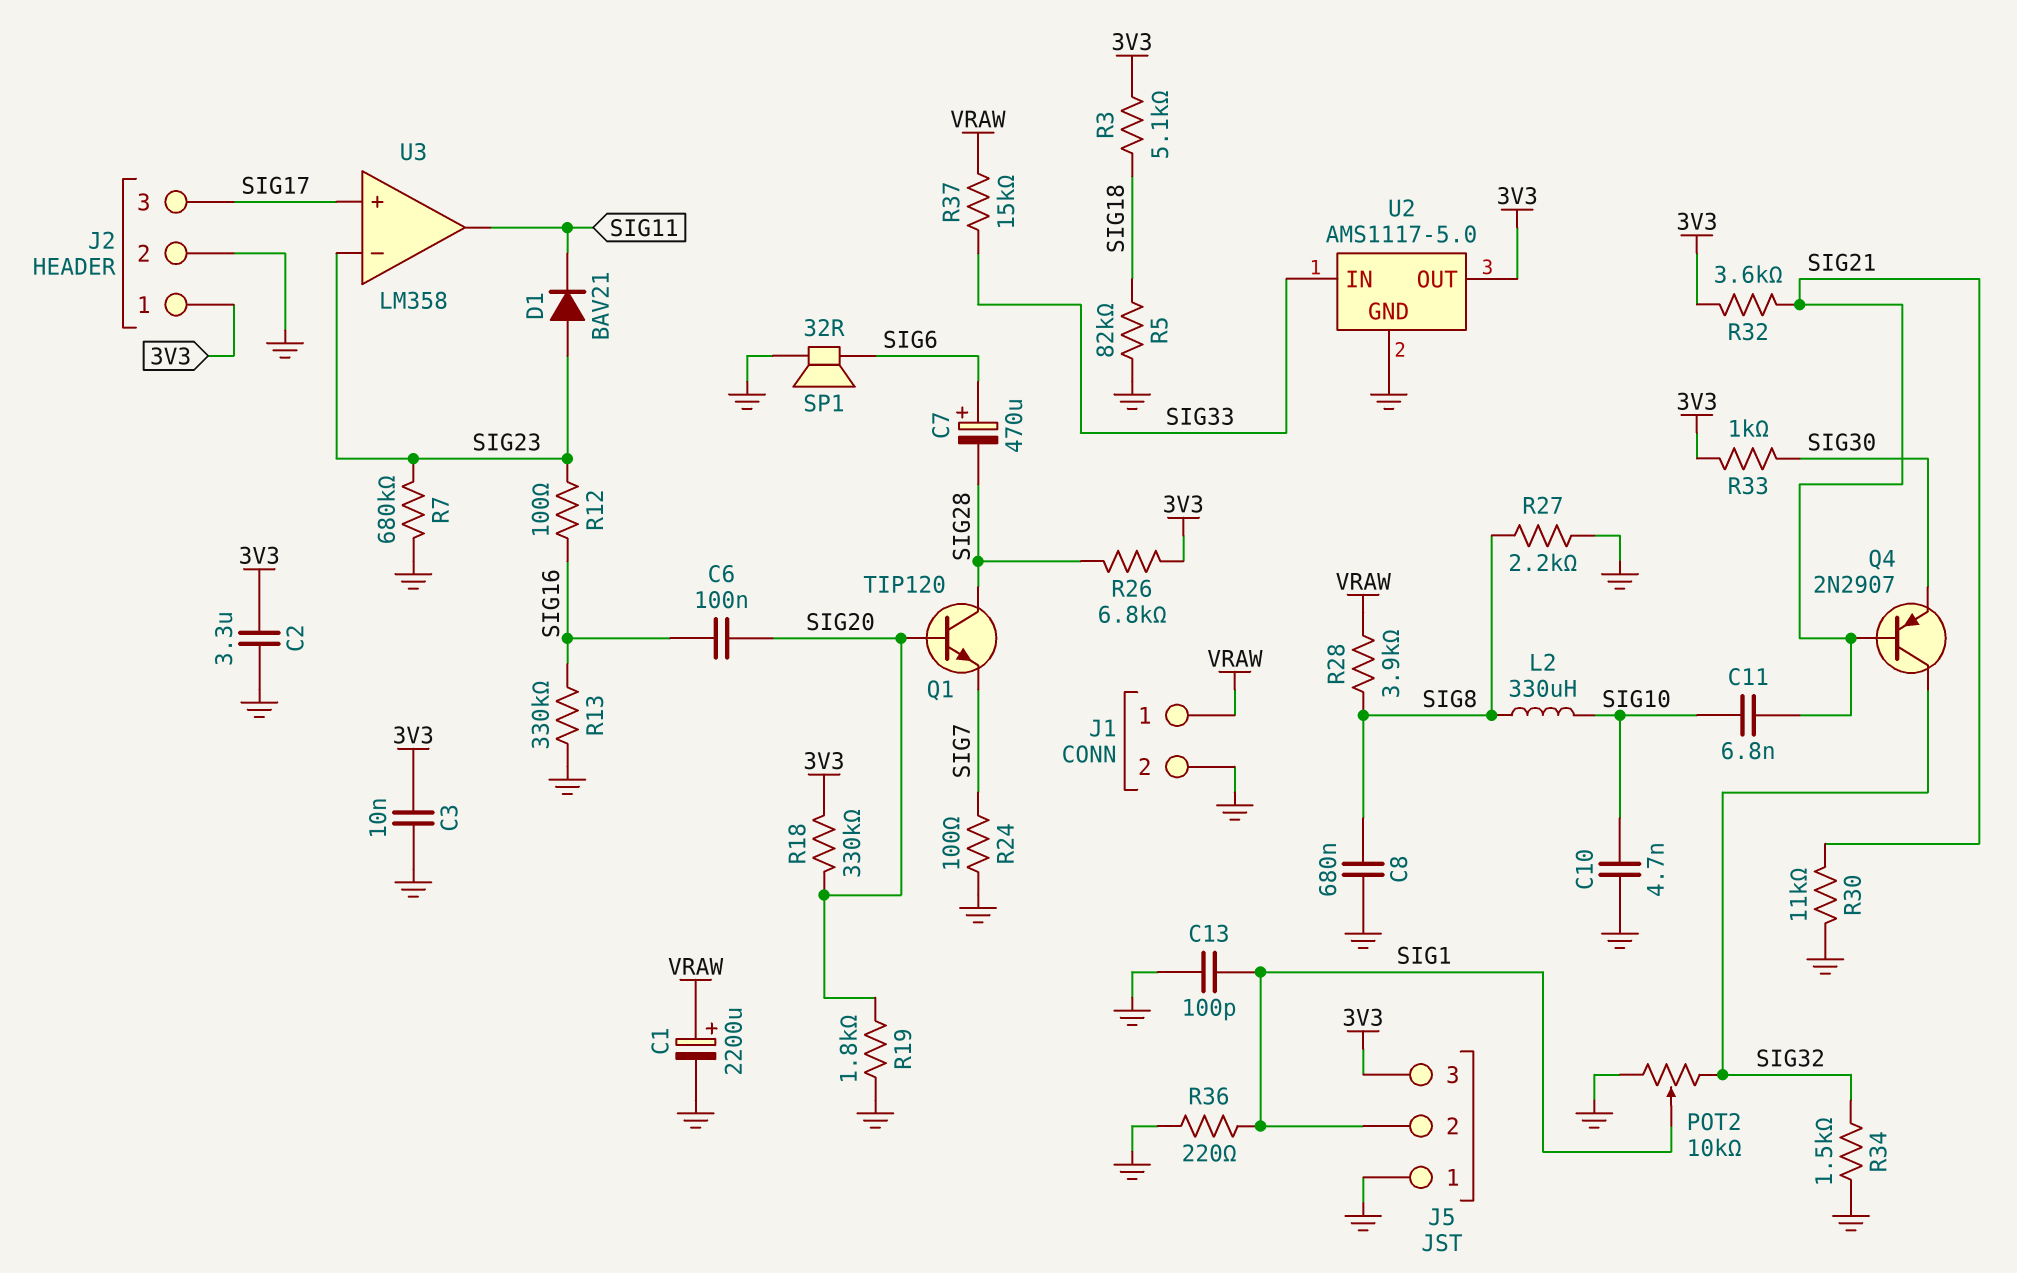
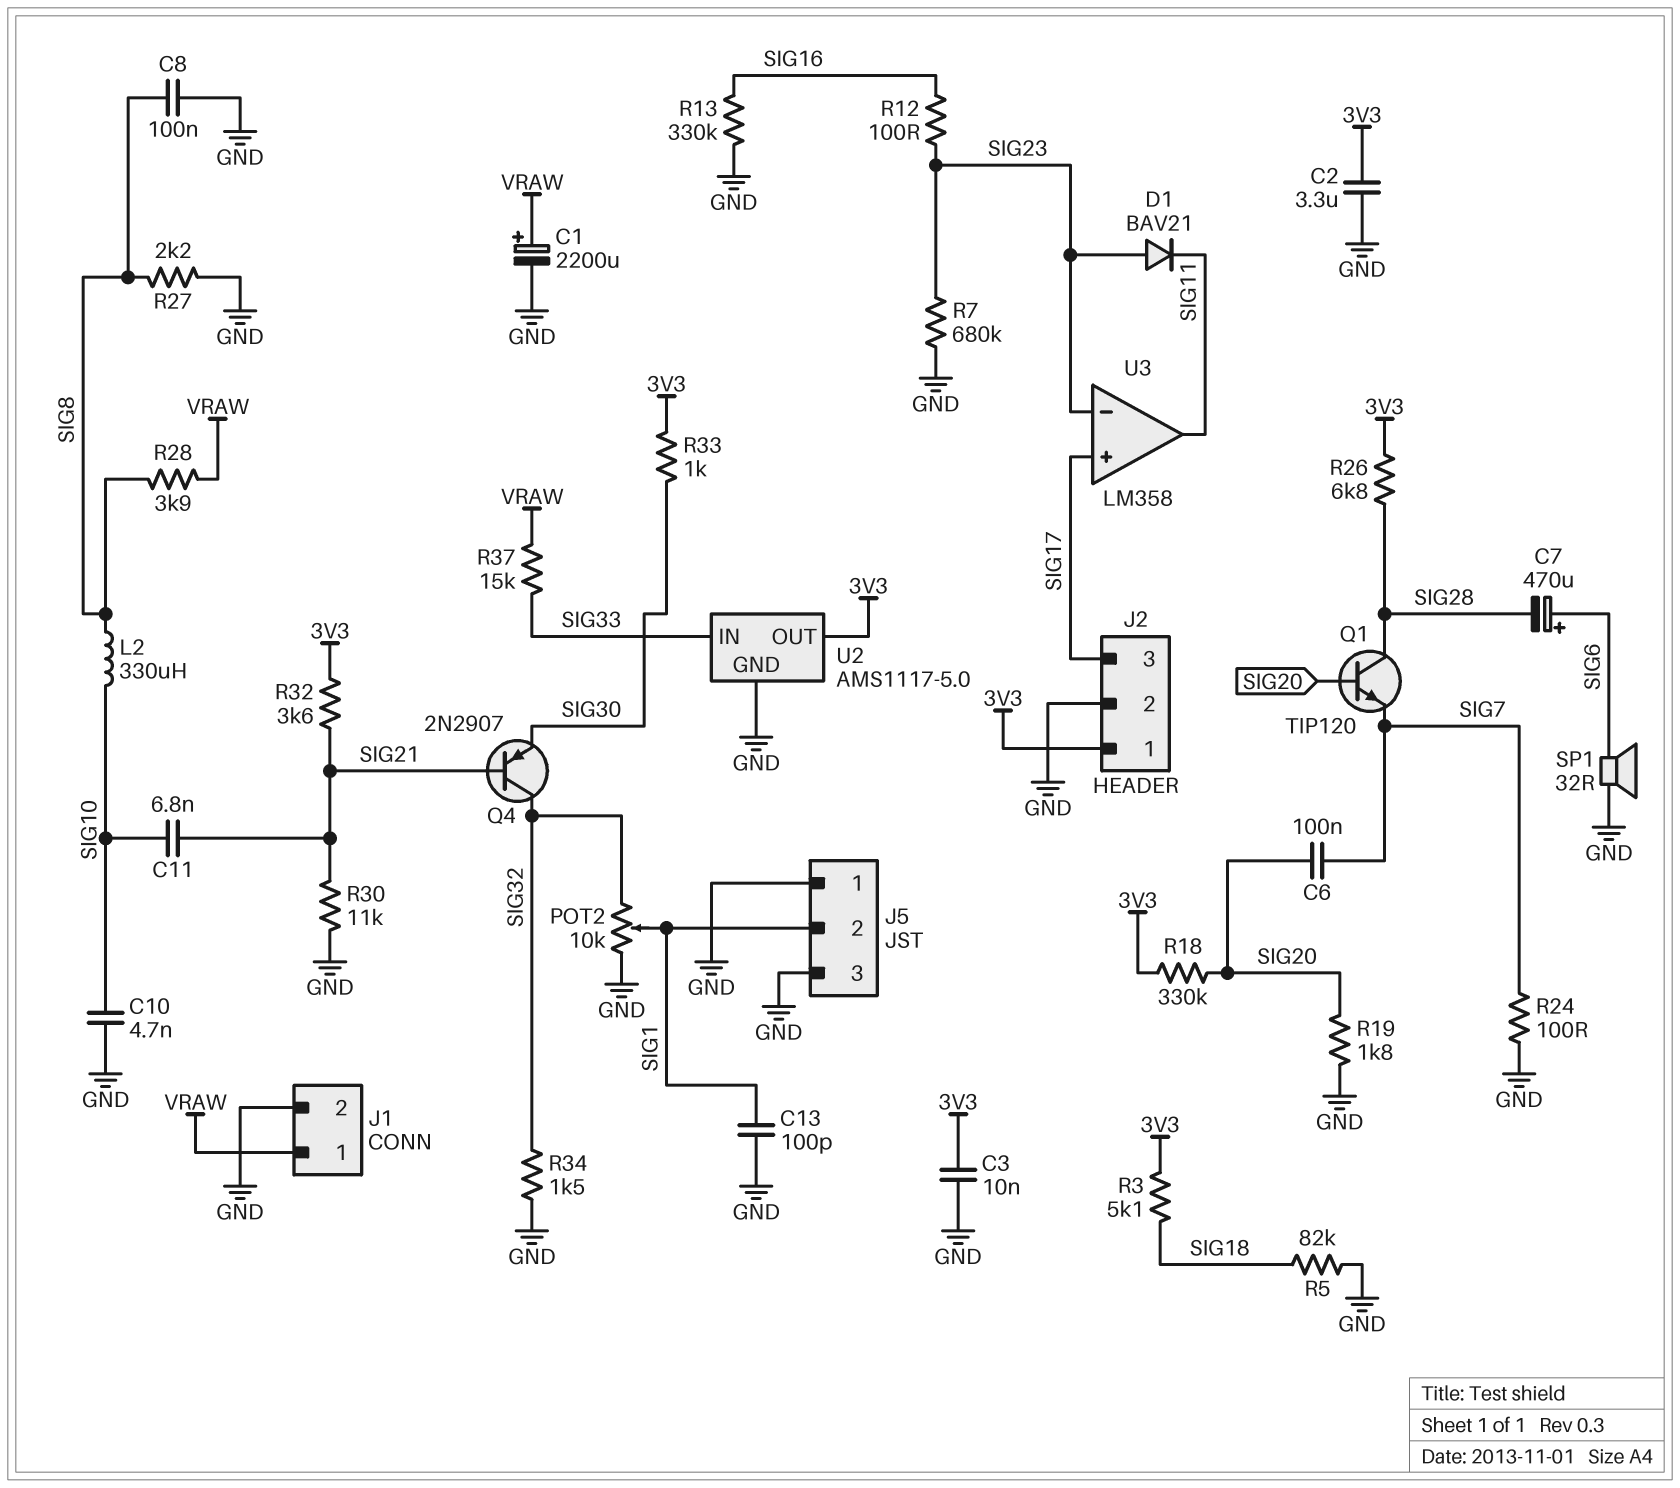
C6: 100nF (SIG16, SIG20) -> 100nF (SIG7, SIG20)
C8: 680nF (GND, SIG8) -> 100nF (GND, SIG8)
J5 pin 3: 3V3 -> GND
R36: 220 (GND, SIG1) -> none

